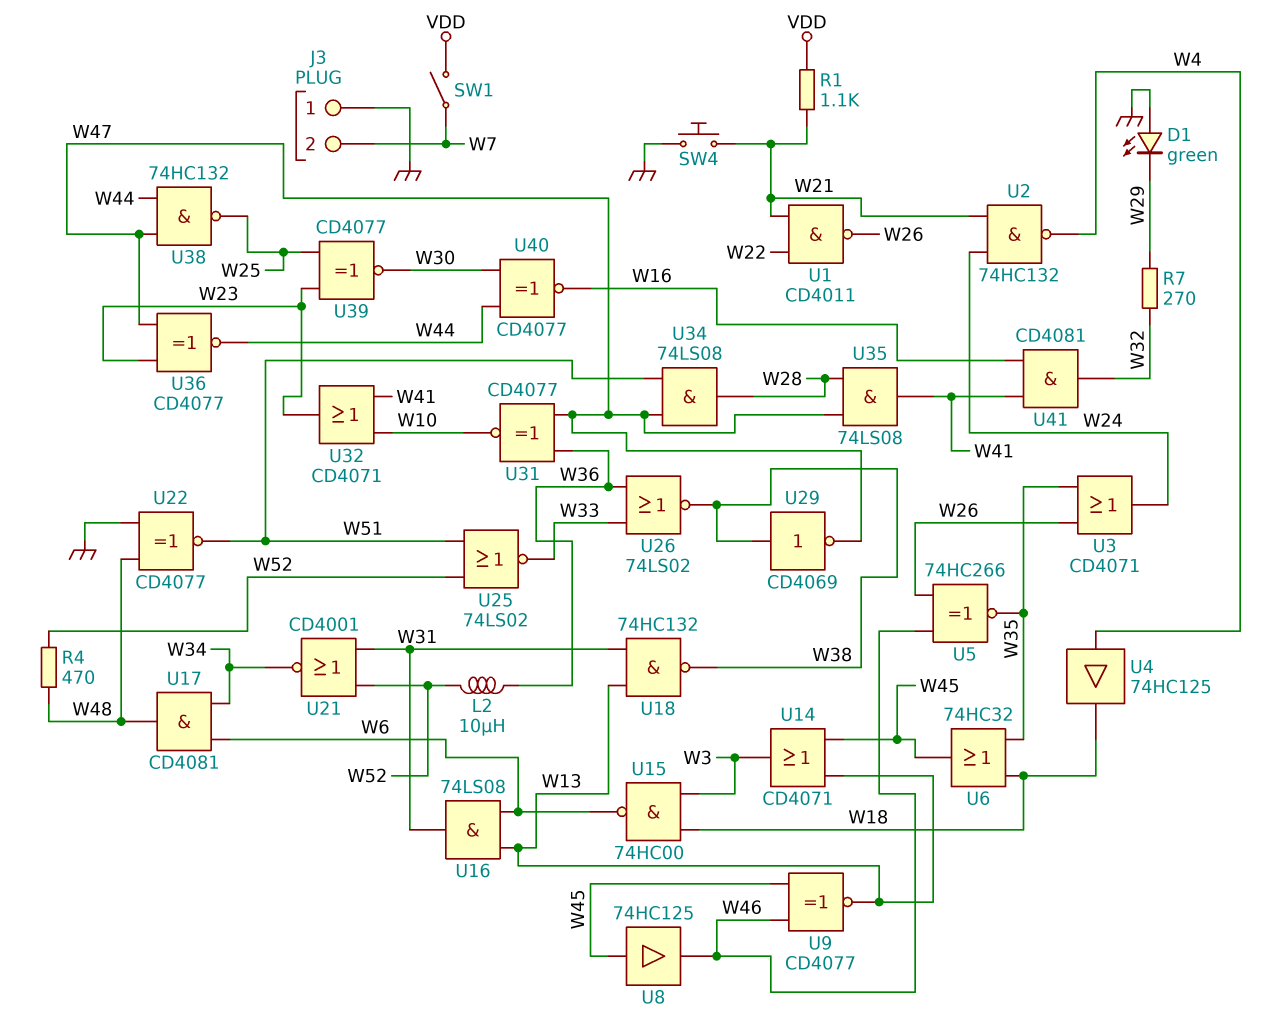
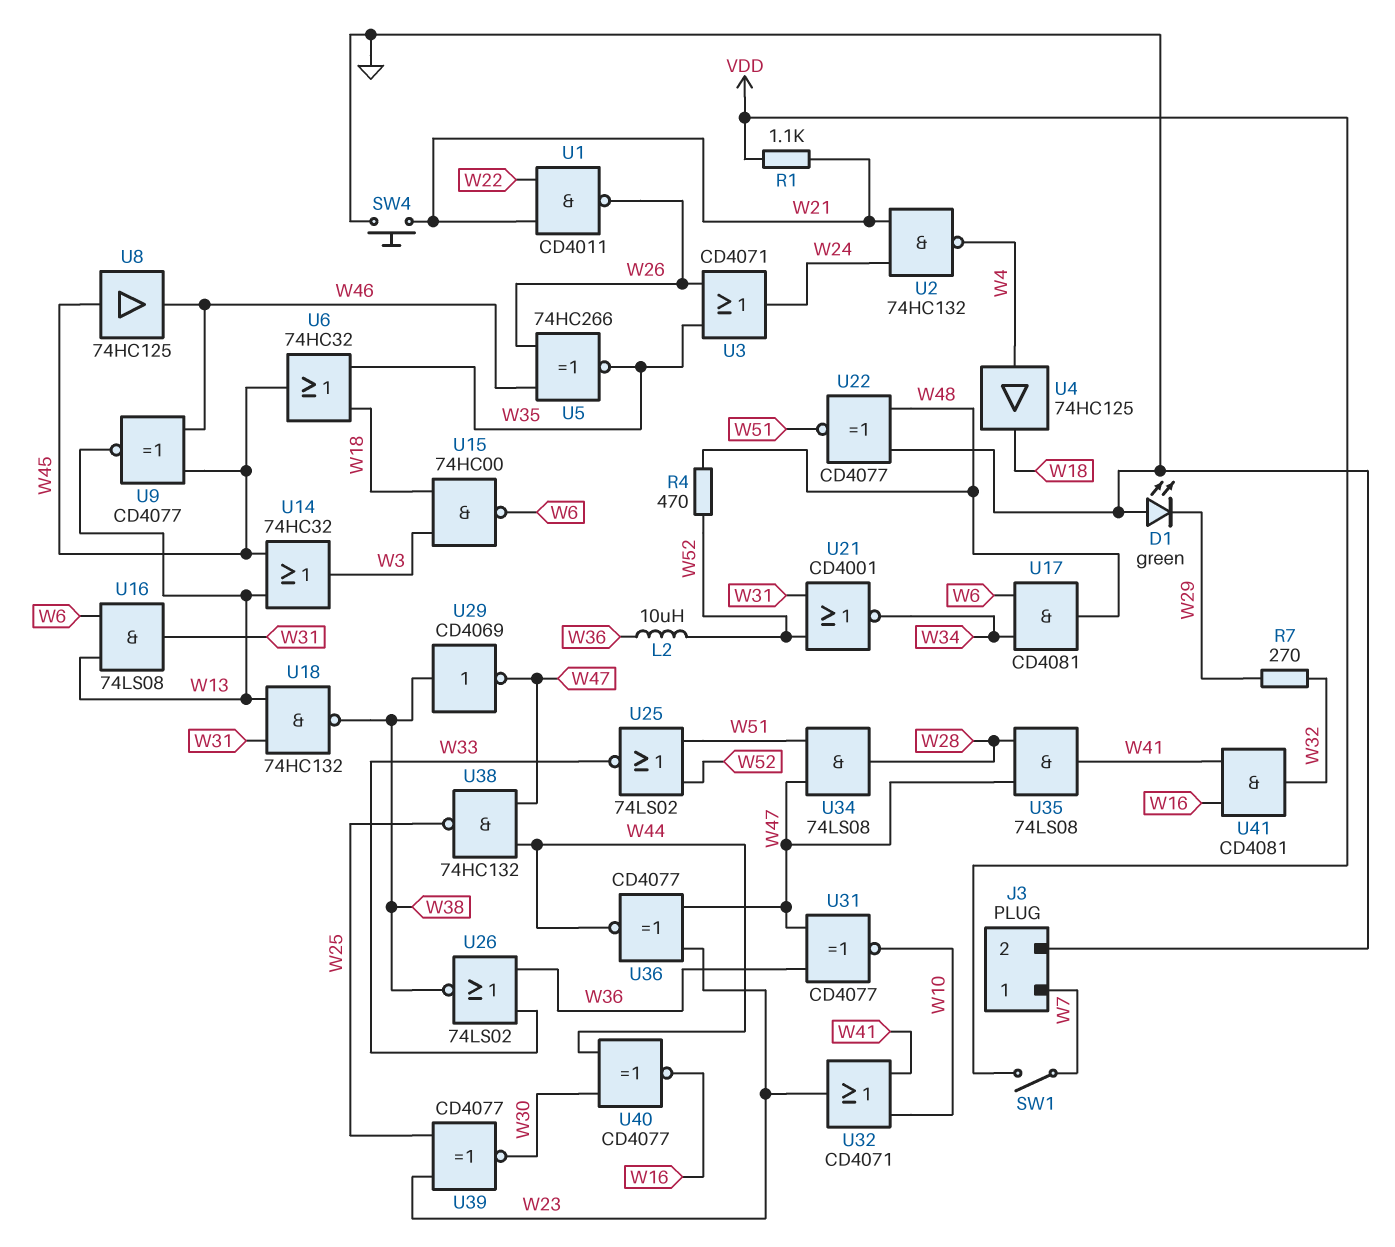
J3 pin 1: GND -> W7
J3 pin 2: W7 -> GND
U14: OR CD4071 (in W13, in W45, out W3) -> OR 74HC32 (in W13, in W45, out W3)

